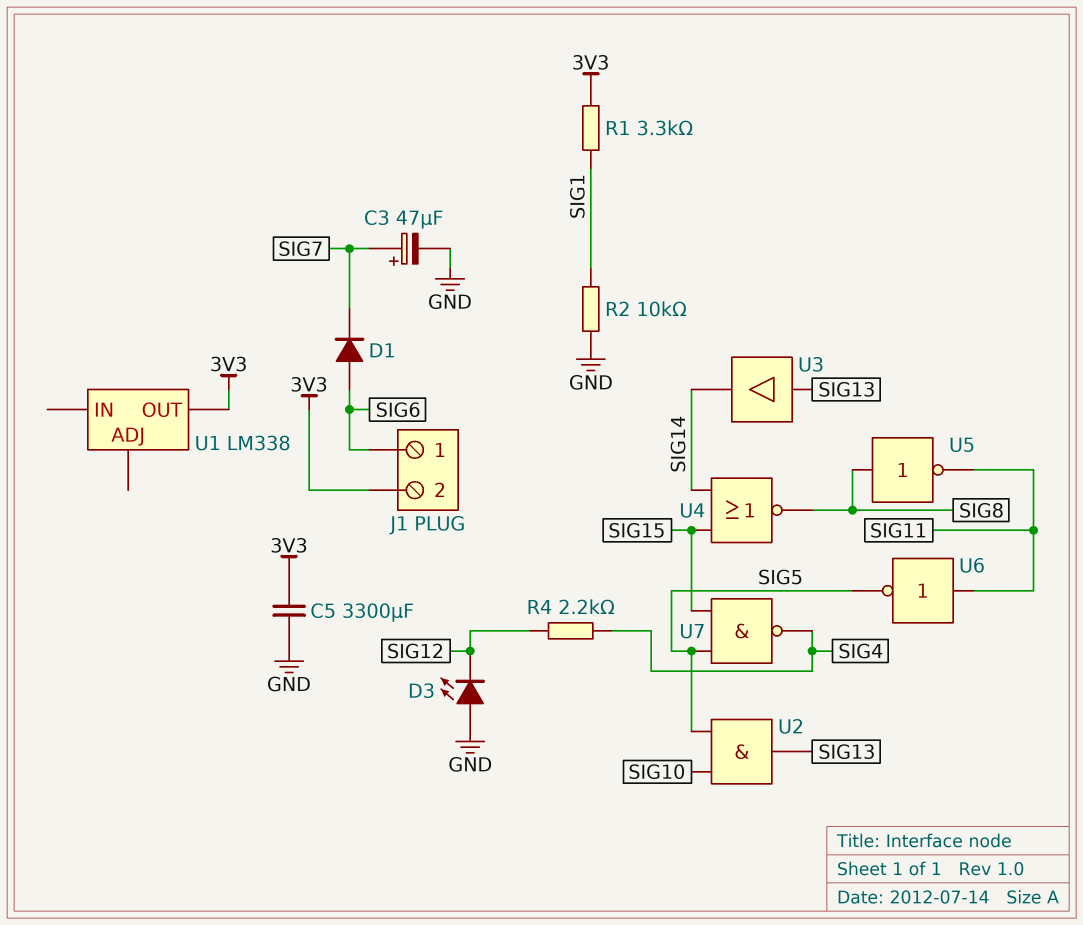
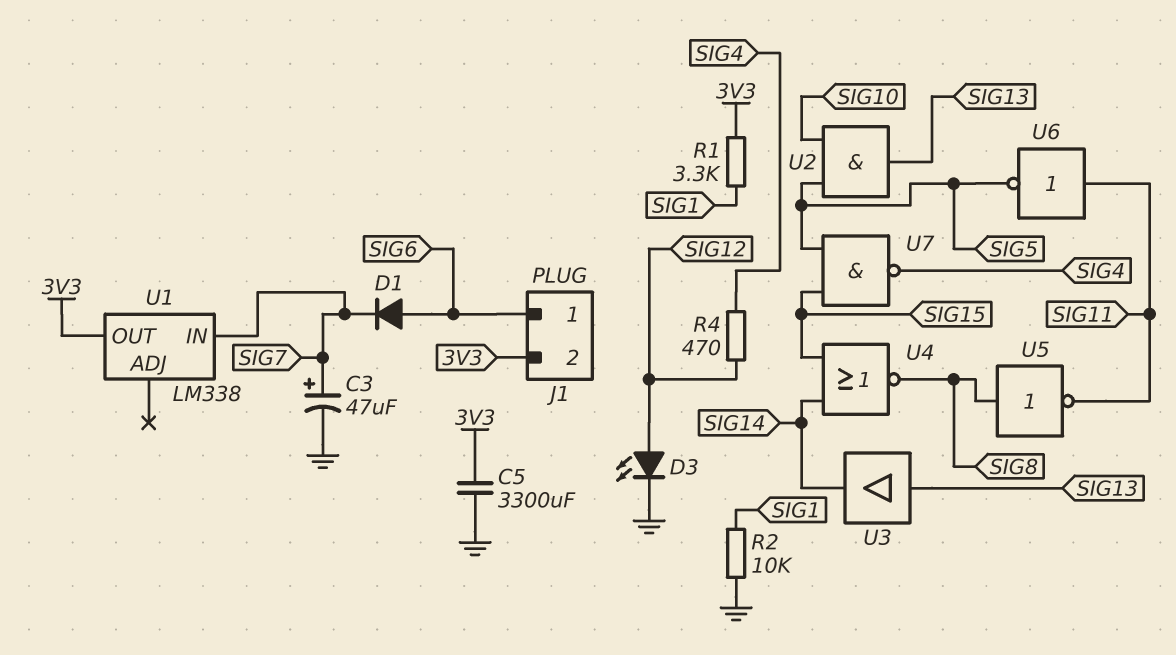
D3: LED (A GND, K SIG12) -> LED (A SIG12, K GND)
R4: 2.2k (SIG4, SIG12) -> 470 (SIG4, SIG12)
U1 pin IN: none -> SIG7

